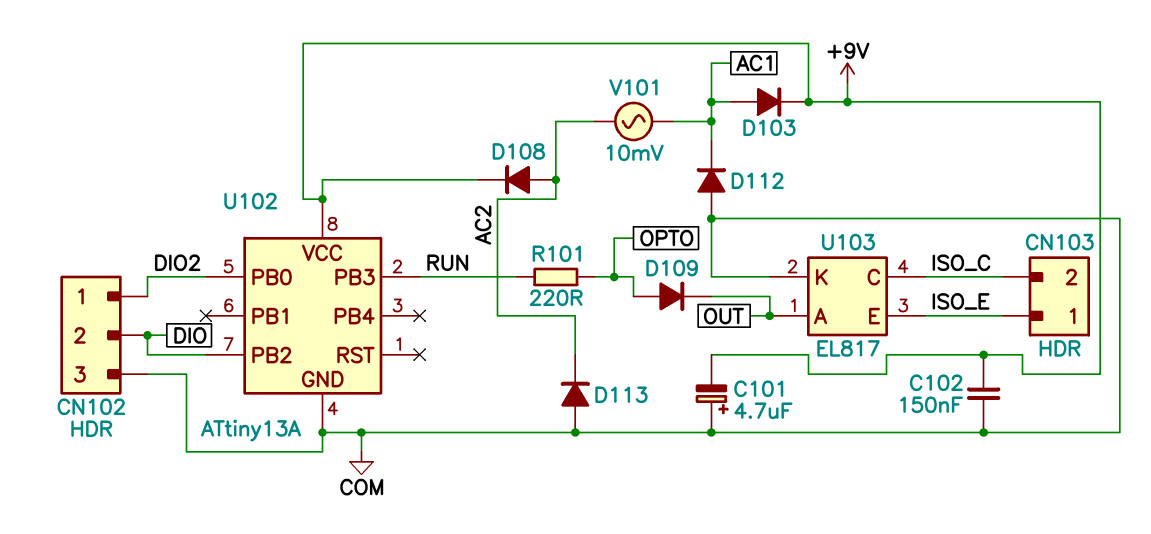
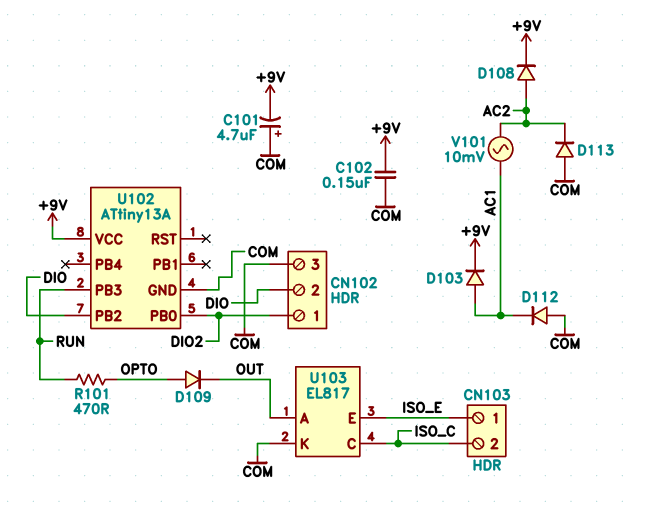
R101: 220 (OPTO, RUN) -> 470 (OPTO, RUN)

